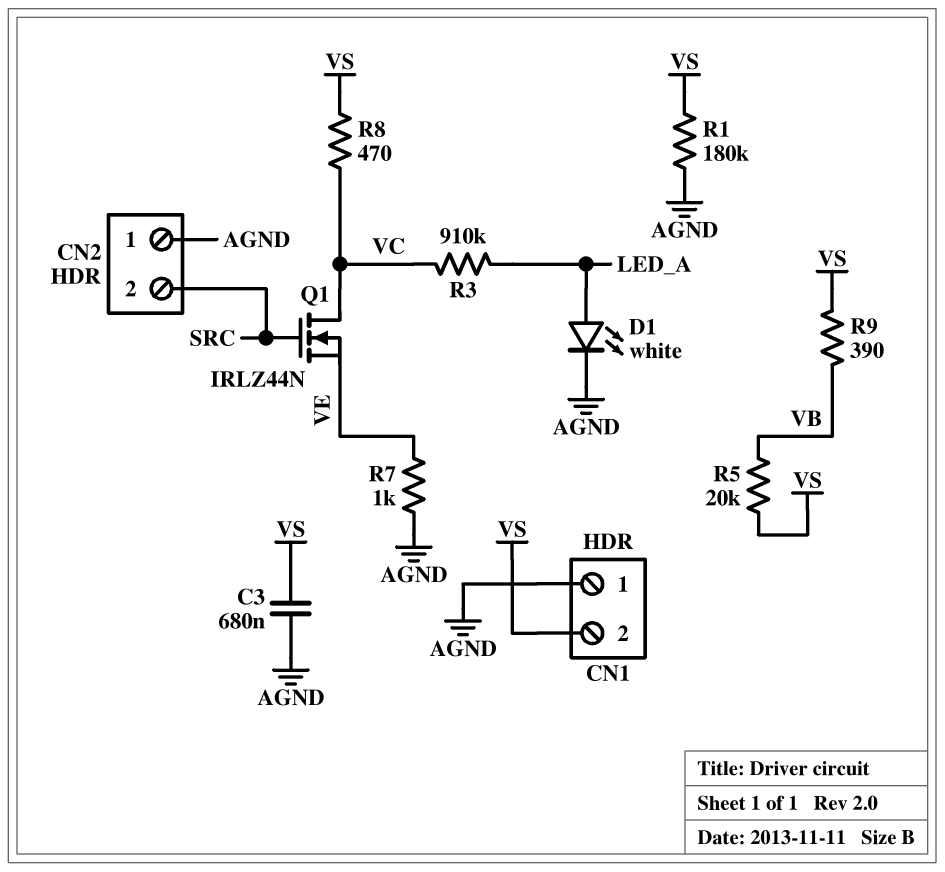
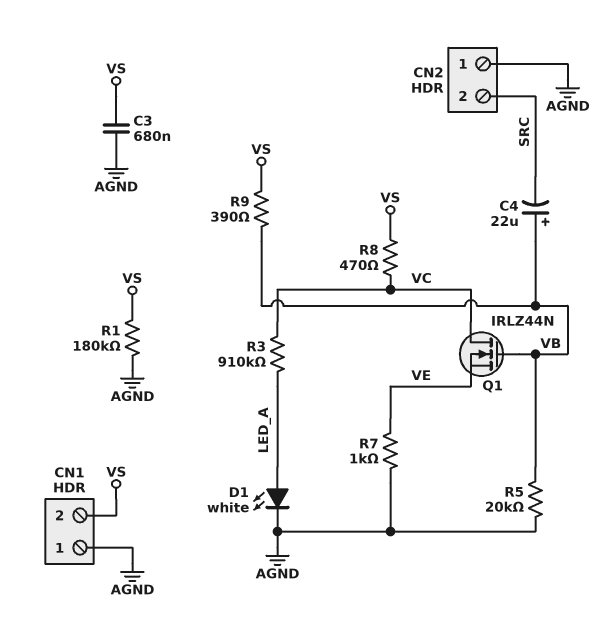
C4: none -> 22uF (plus VB, minus SRC)
Q1: NMOS IRLZ44N (G SRC, D VC, S VE) -> NMOS IRLZ44N (G VB, D VC, S VE)
R5: 20k (VB, VS) -> 20k (AGND, VB)

